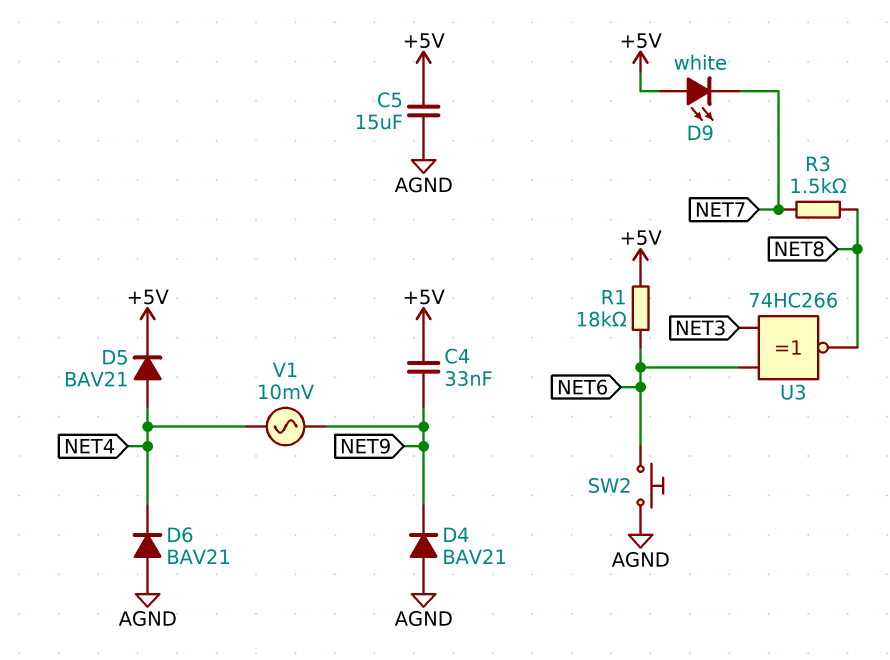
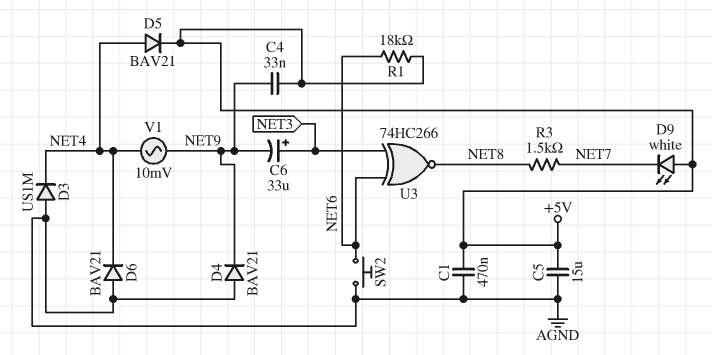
C1: none -> 470nF (+5V, AGND)
C6: none -> 33uF (plus NET3, minus NET9)
D3: none -> diode US1M (A AGND, K NET4)

